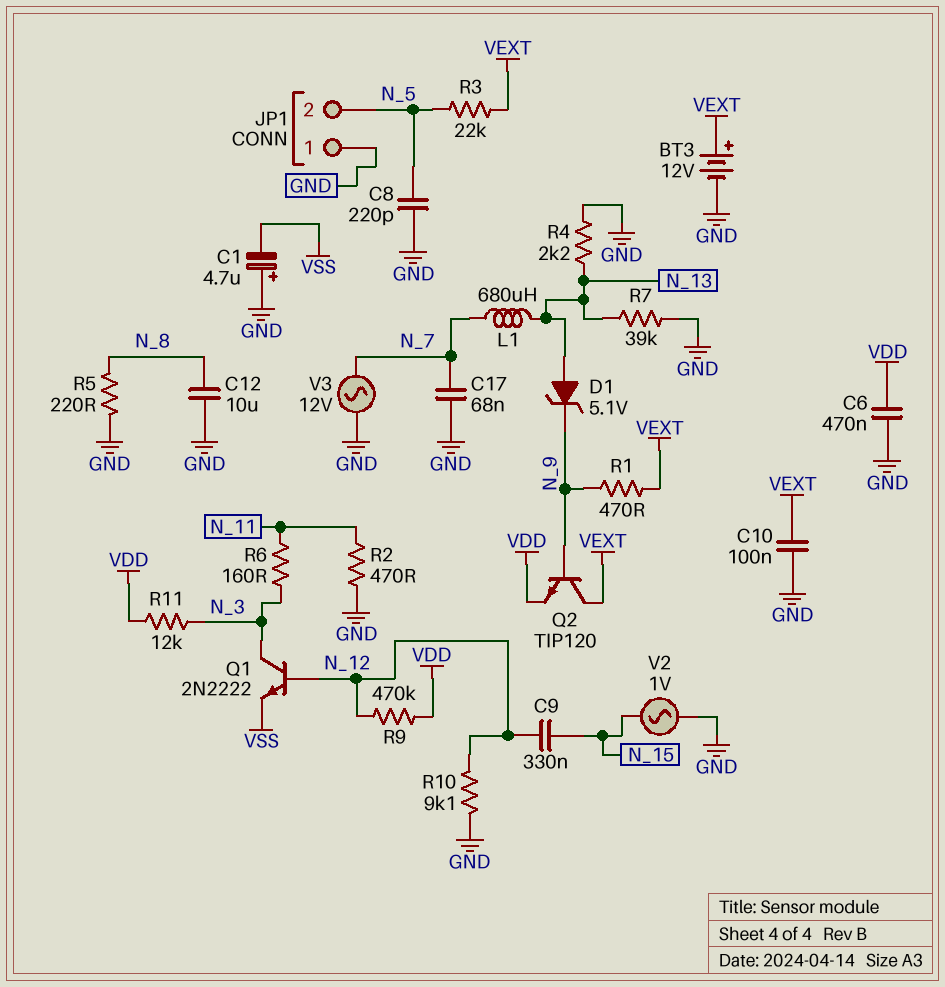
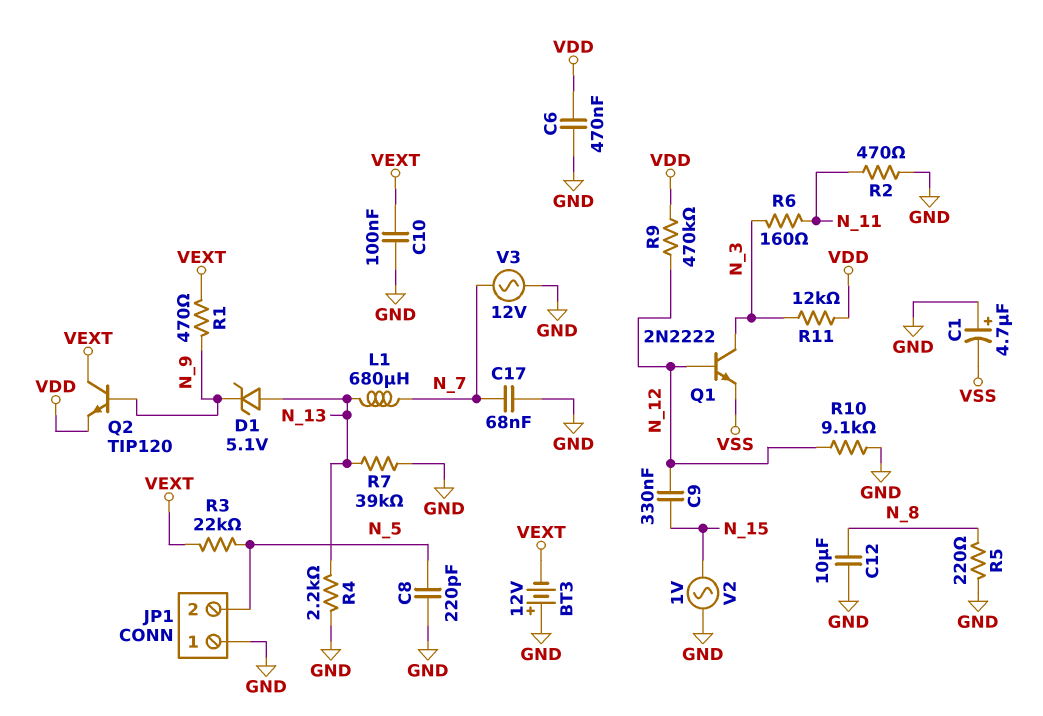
BT3: 12V (plus VEXT, minus GND) -> 12V (plus GND, minus VEXT)

